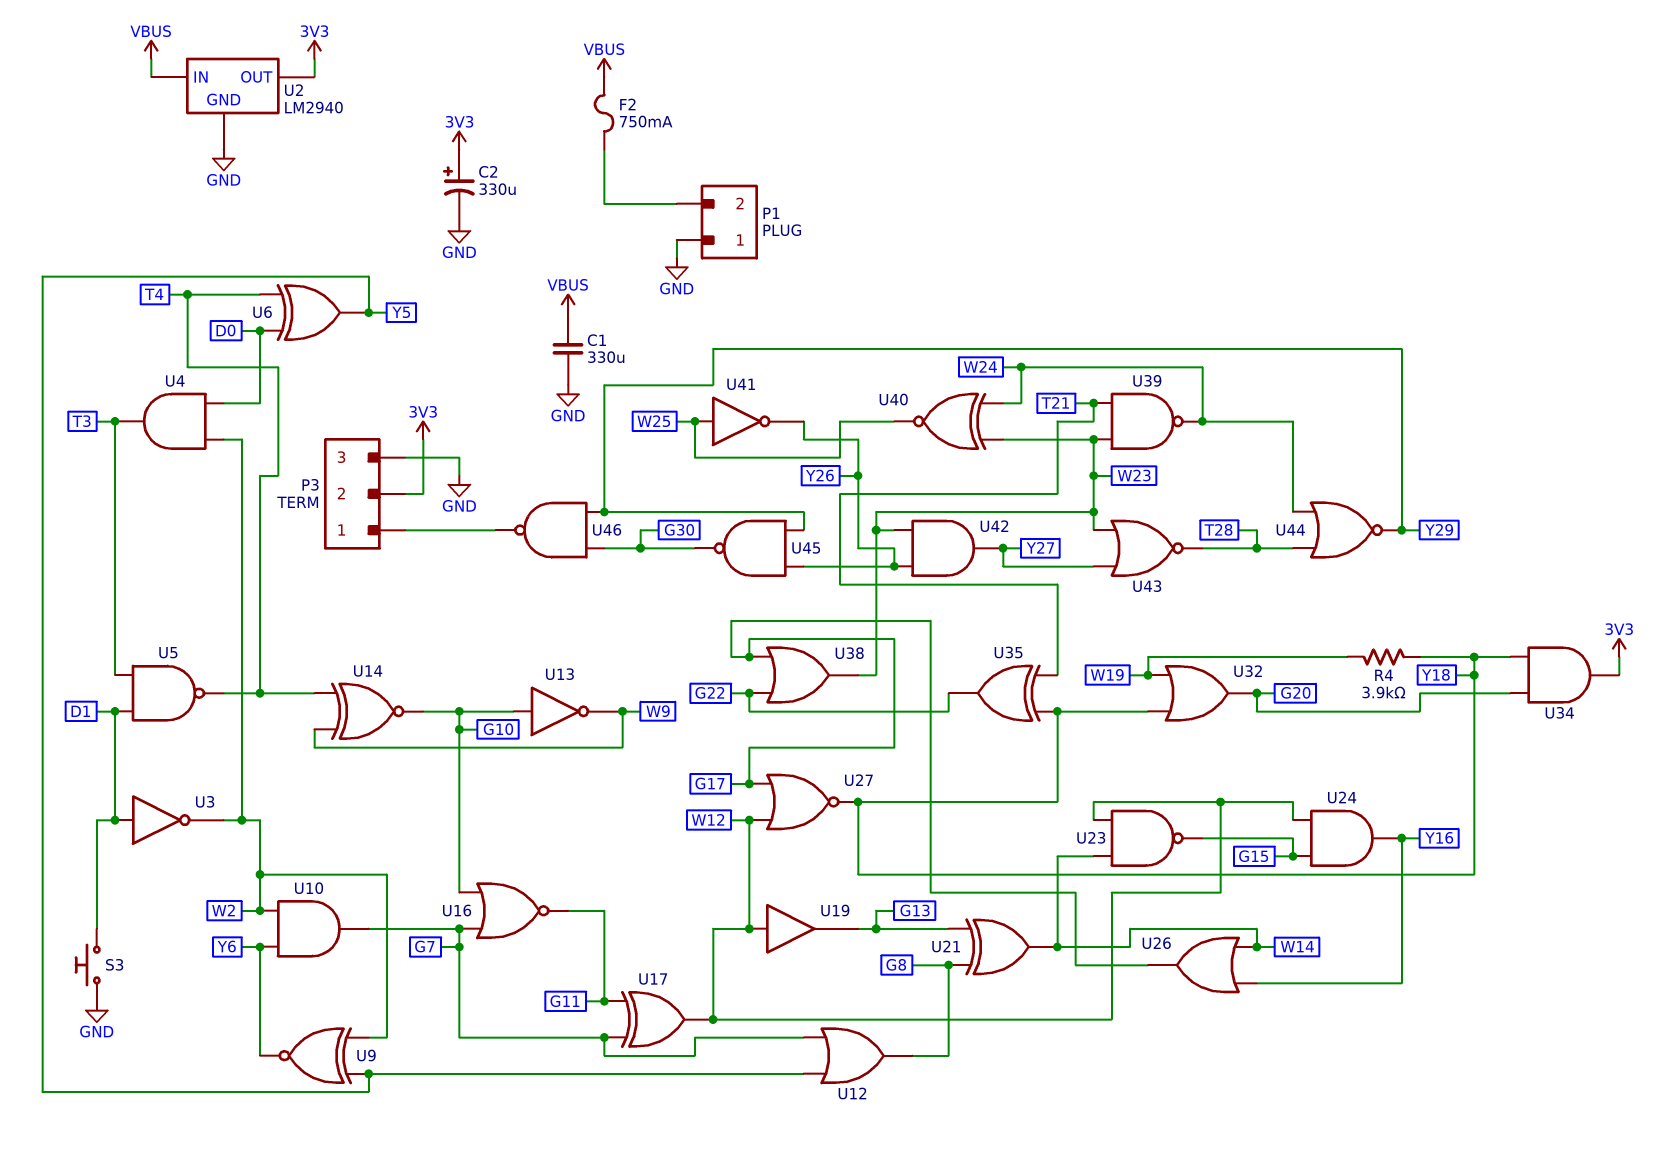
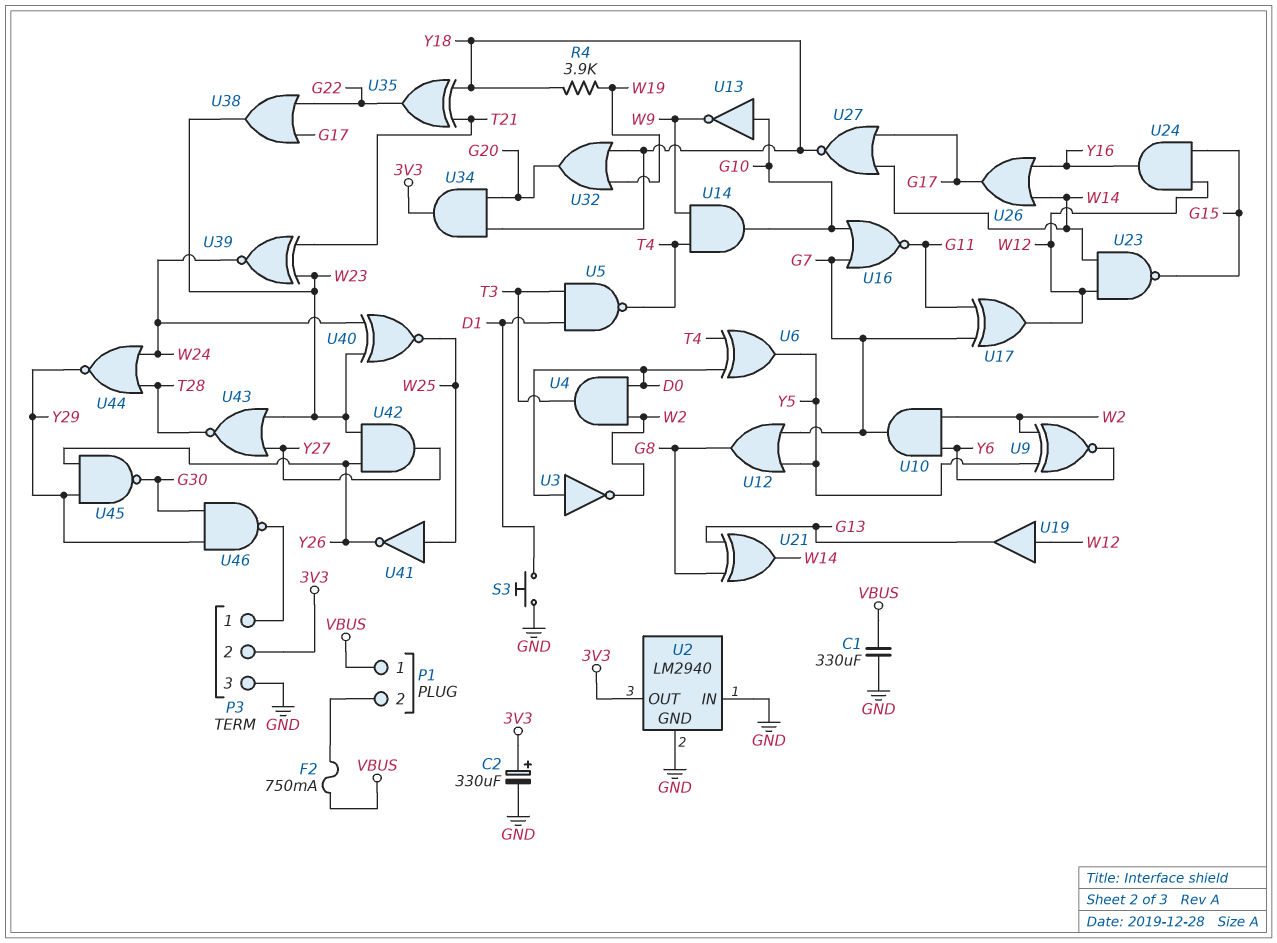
P1 pin 1: GND -> VBUS
U2 pin IN: VBUS -> GND
U3: NOT (in D1, out W2) -> NOT (in D0, out W2)
U14: XNOR (in T4, in W9, out G10) -> AND (in T4, in W9, out G10)
U27: NOR (in G17, in W12, out Y18) -> NOR (in G17, in W14, out Y18)
U39: NAND (in T21, in W23, out W24) -> XNOR (in T21, in W23, out W24)

